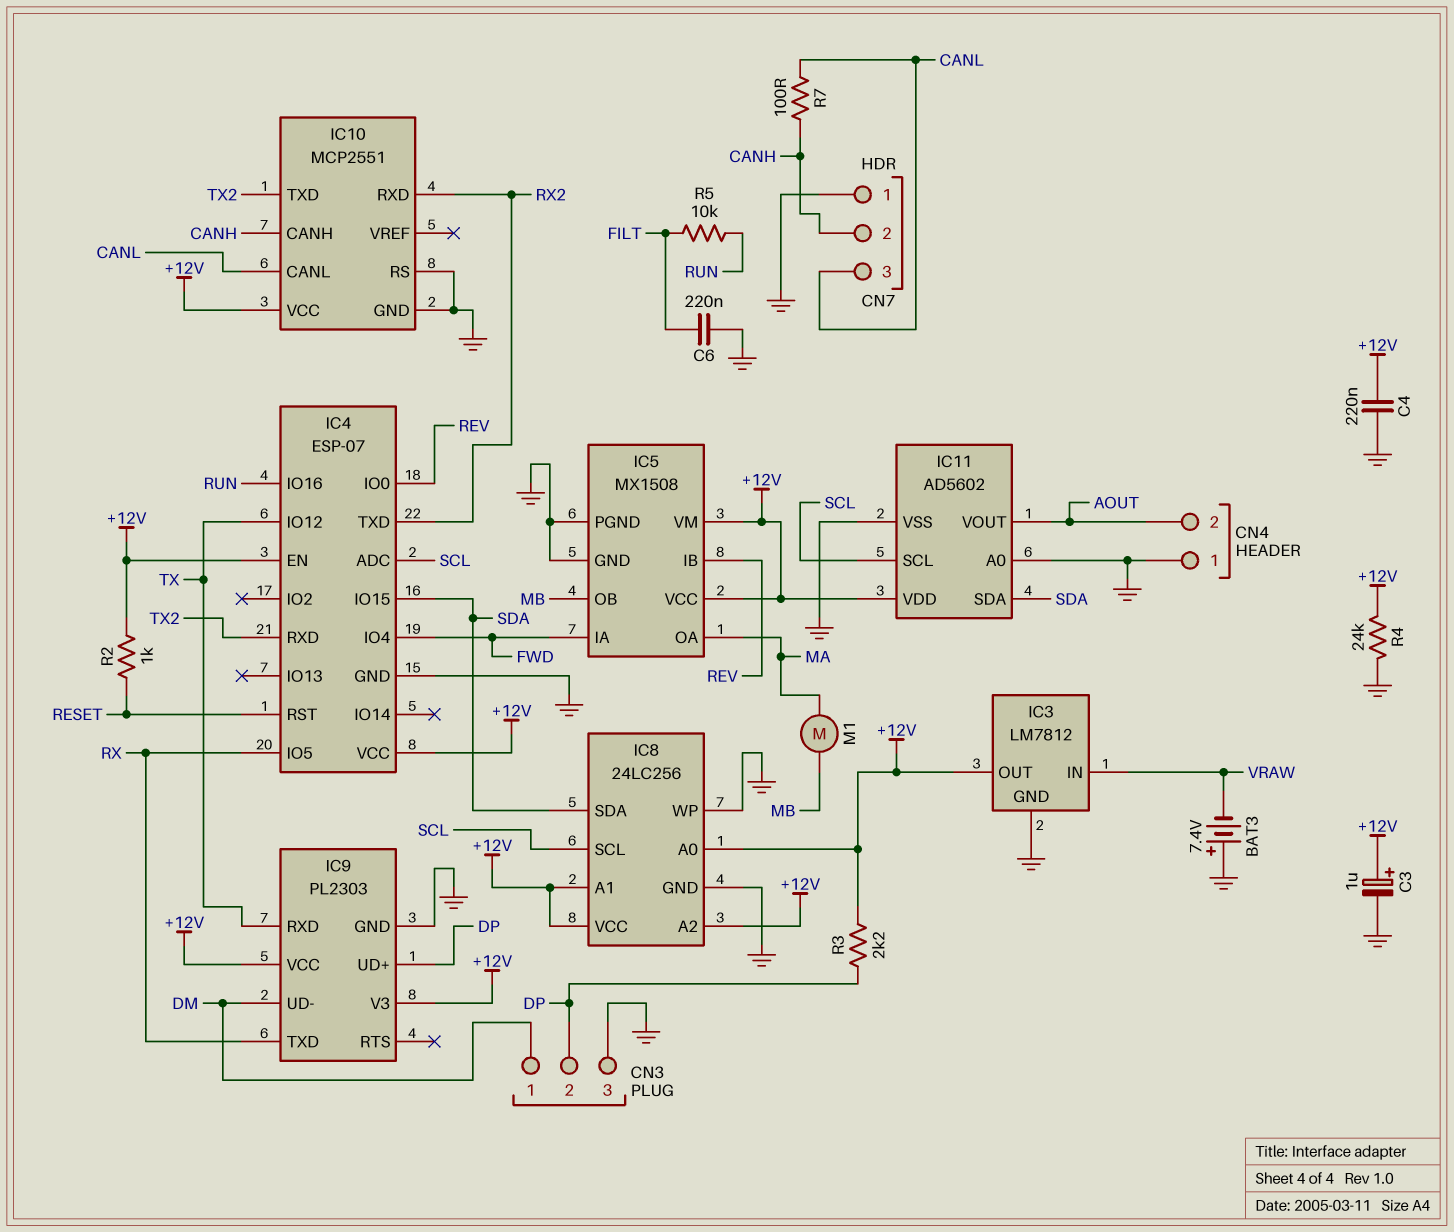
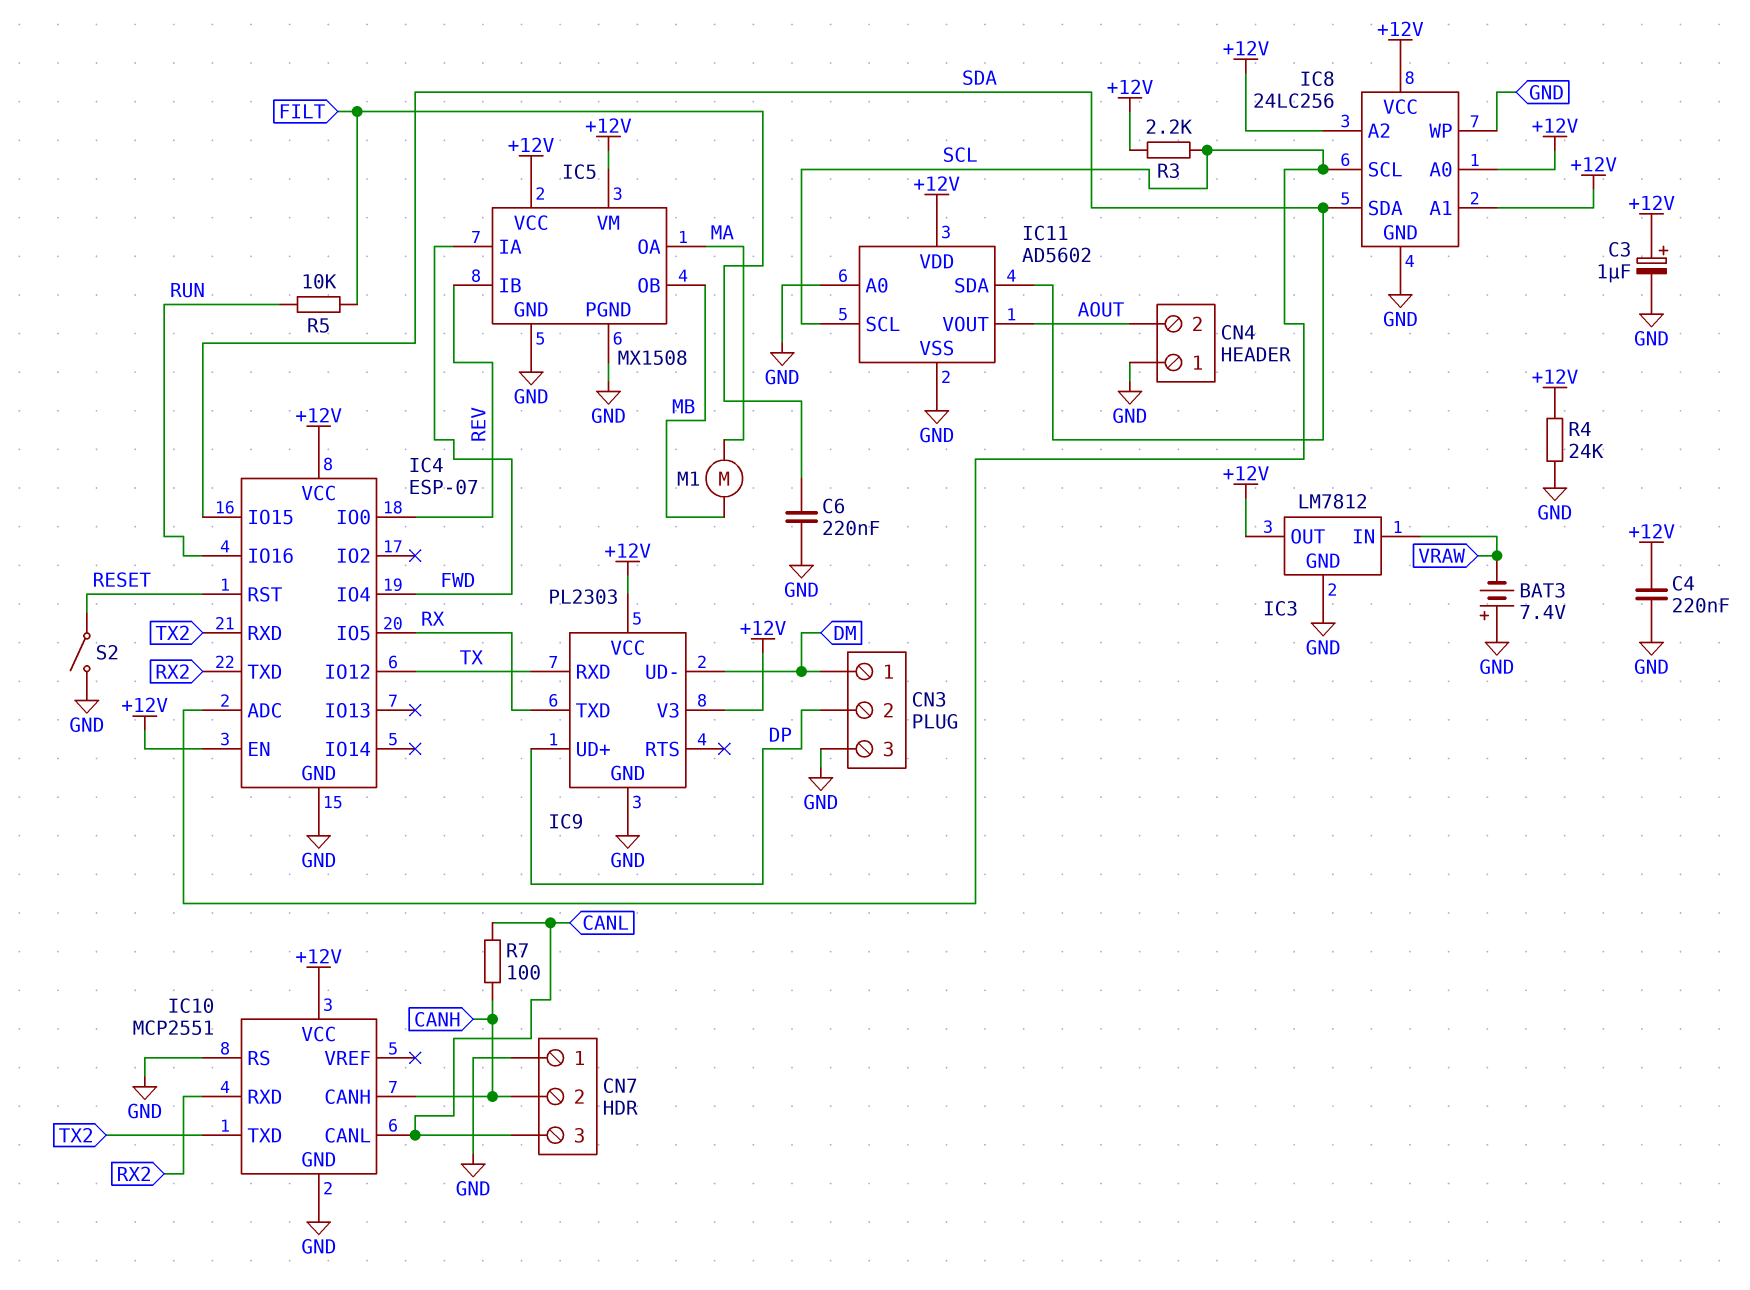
R2: 1k (+12V, RESET) -> none
R3: 2.2k (+12V, DP) -> 2.2k (+12V, SCL)
S2: none -> switch (GND, RESET)

